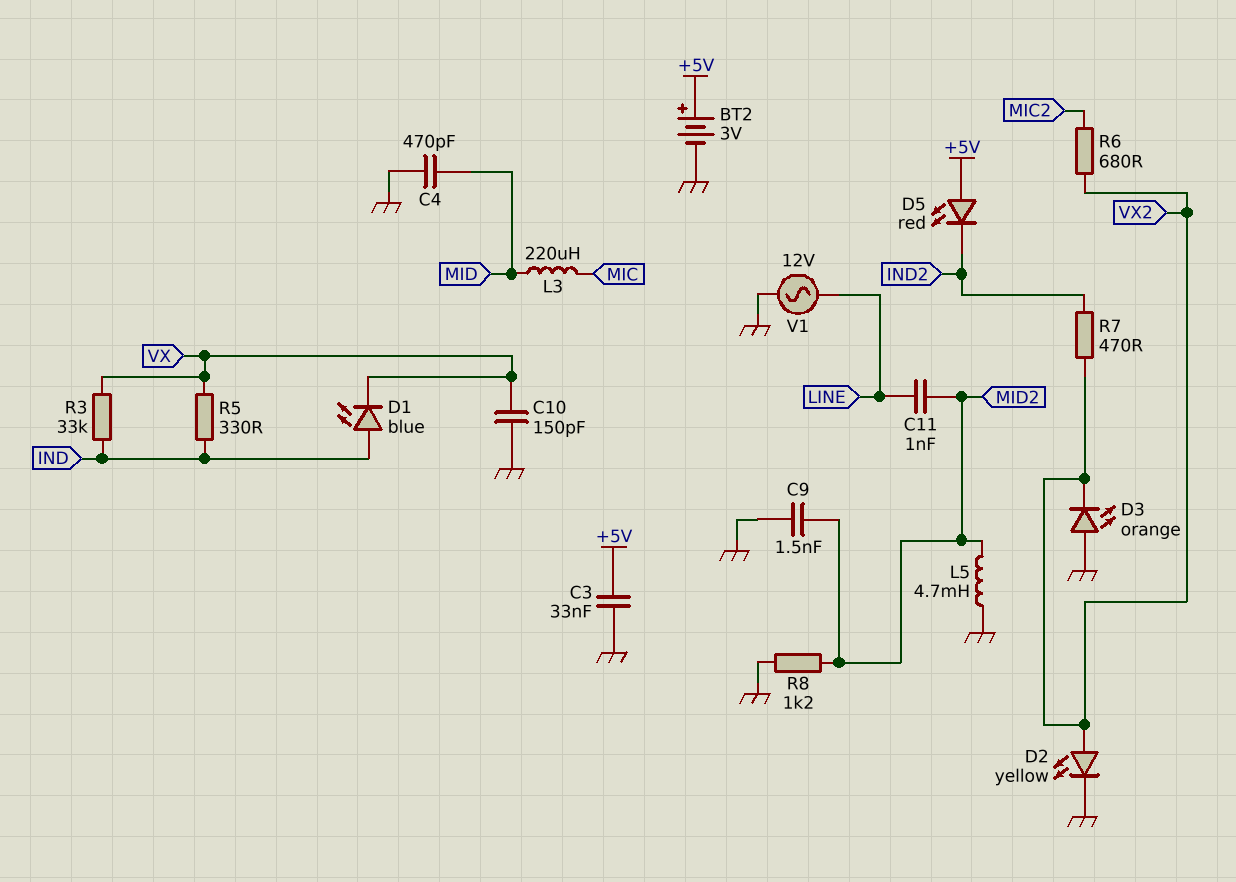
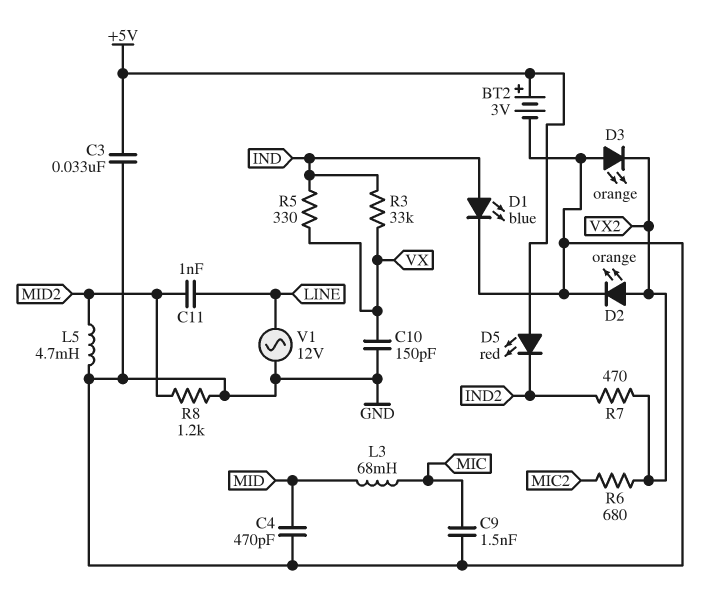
C9: 1.5nF (GND, MID2) -> 1.5nF (GND, MIC)
D1: LED blue (A IND, K VX) -> LED blue (A IND, K GND)
D2: LED yellow (A VX2, K GND) -> LED orange (A VX2, K GND)
L3: 220uH (MIC, MID) -> 68mH (MIC, MID)

